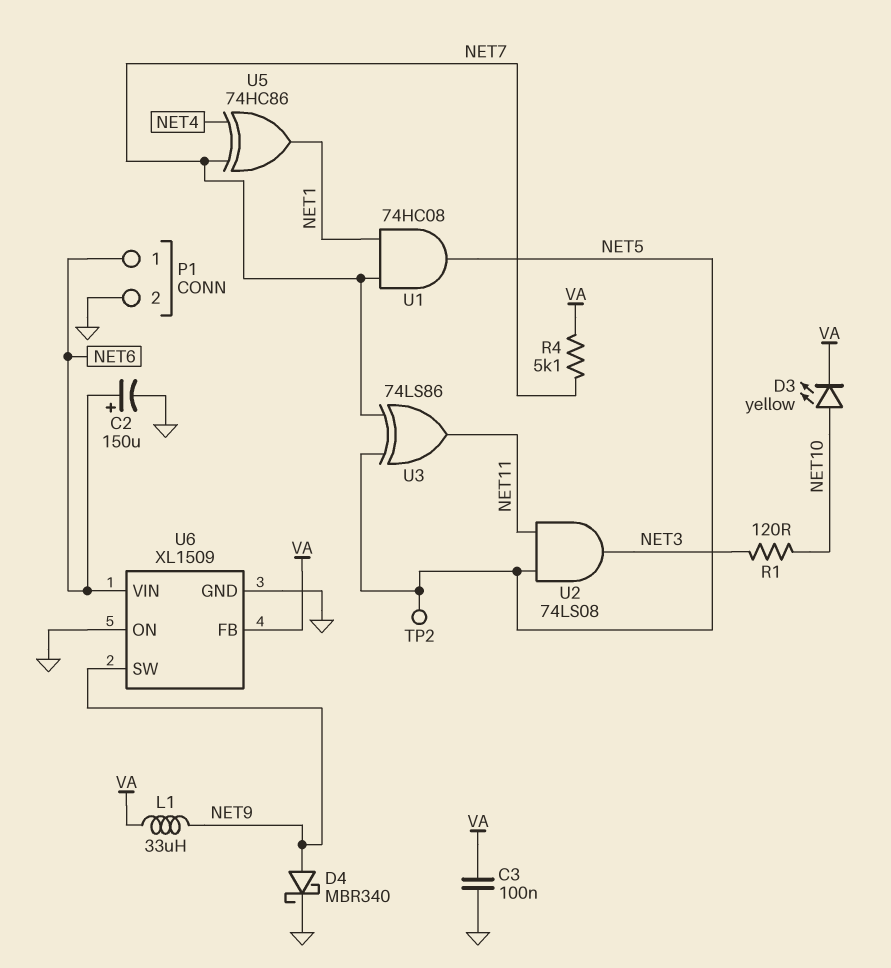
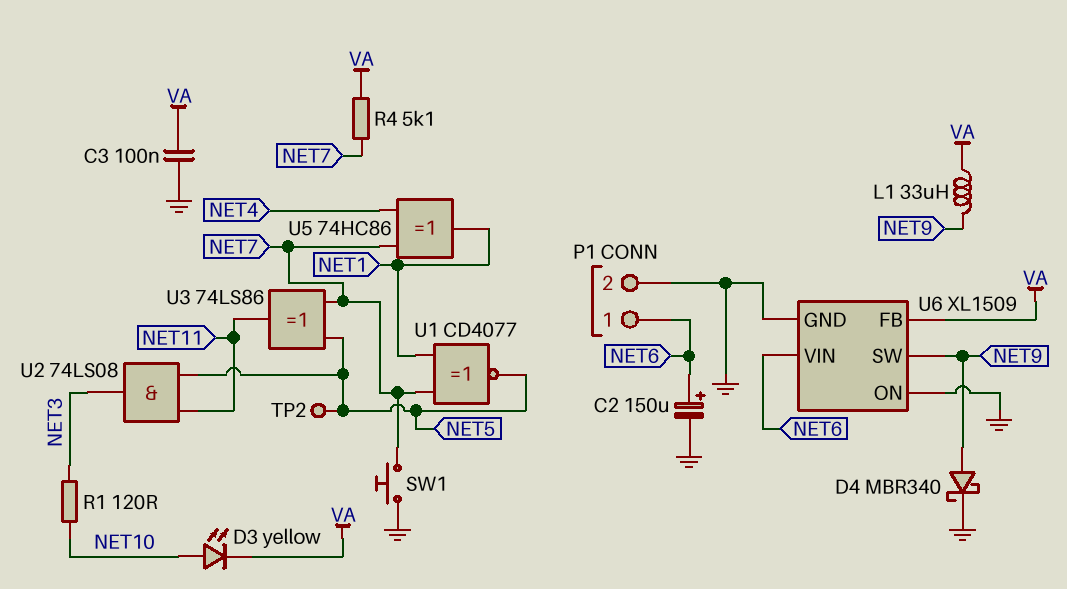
SW1: none -> button (GND, NET7)
U1: AND 74HC08 (in NET1, in NET7, out NET5) -> XNOR CD4077 (in NET1, in NET7, out NET5)

